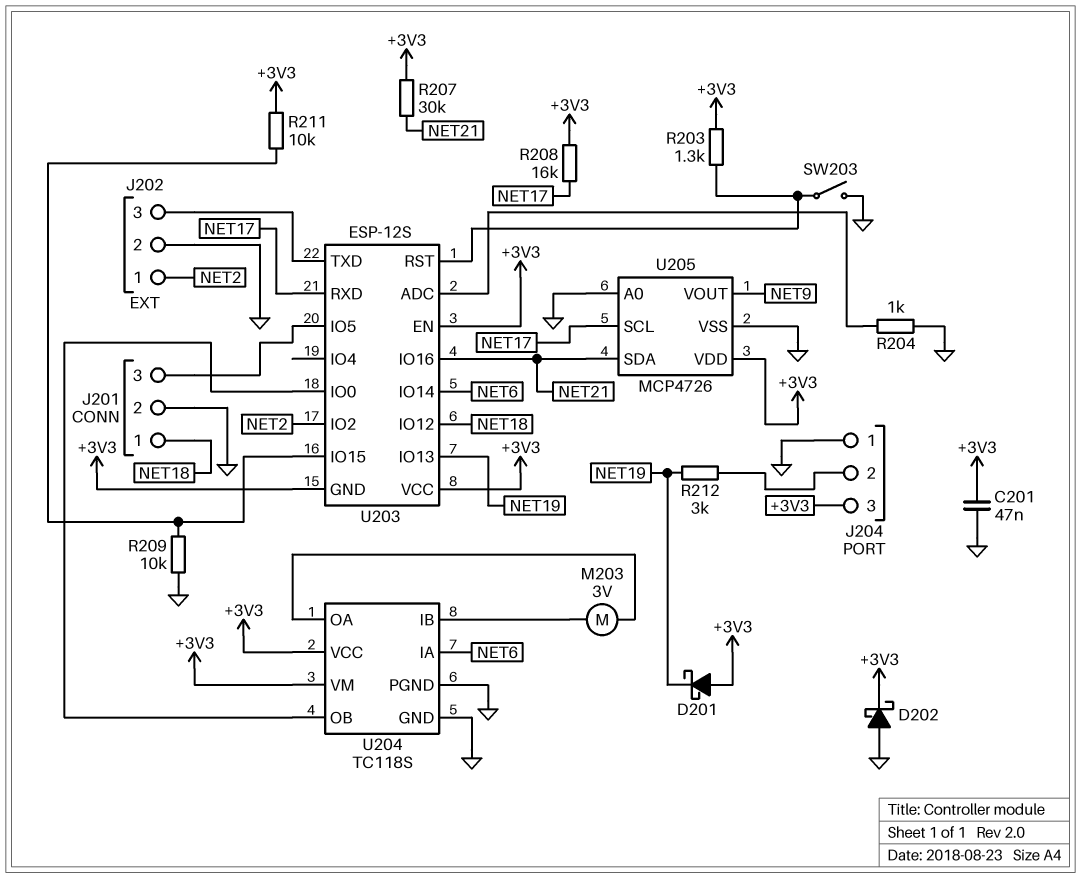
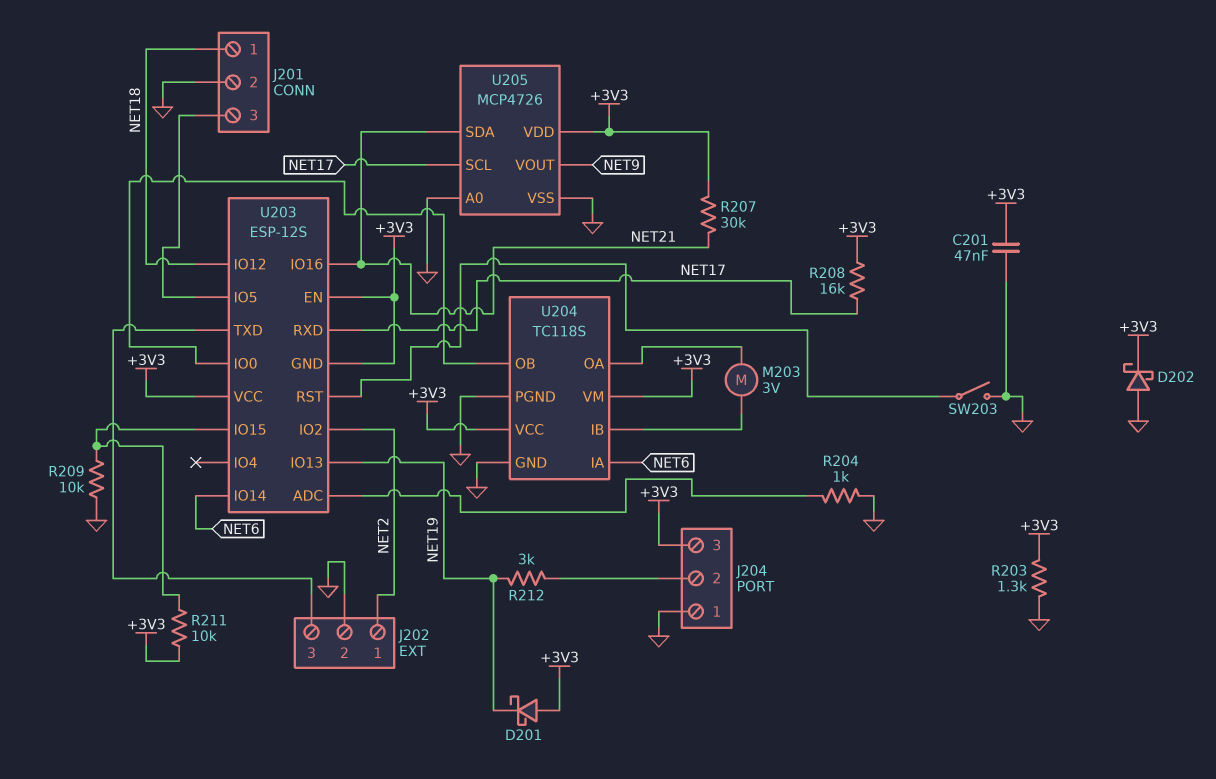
R203: 1.3k (+3V3, U203/RST) -> 1.3k (+3V3, GND)

